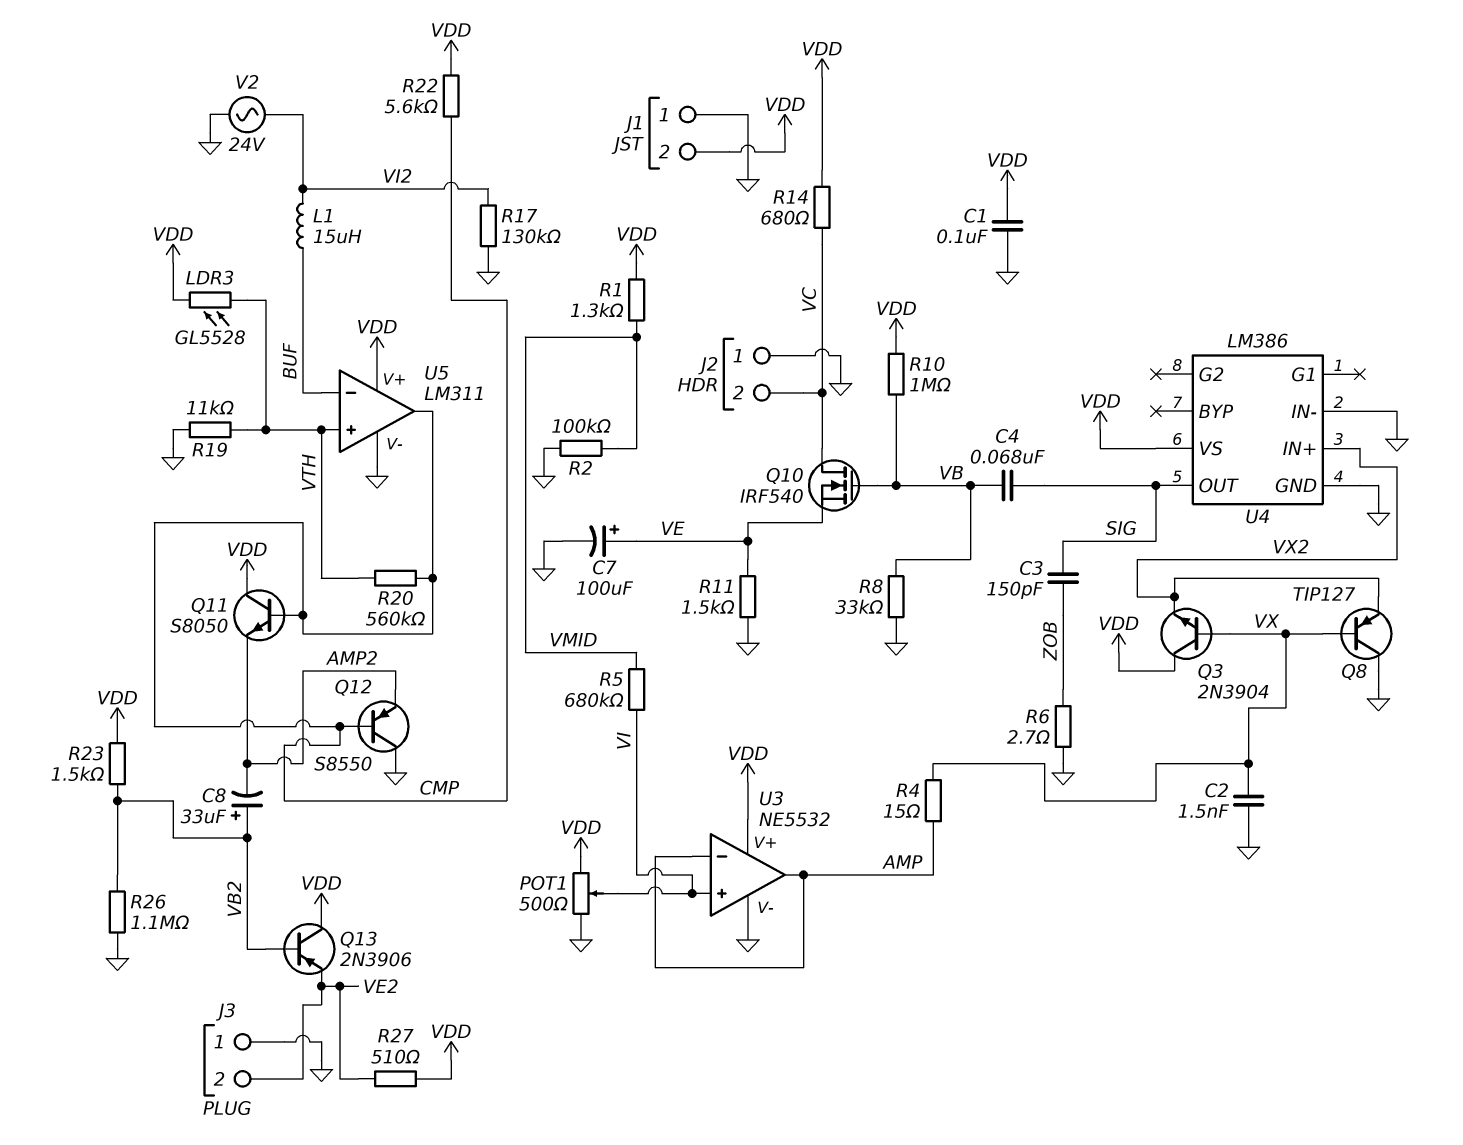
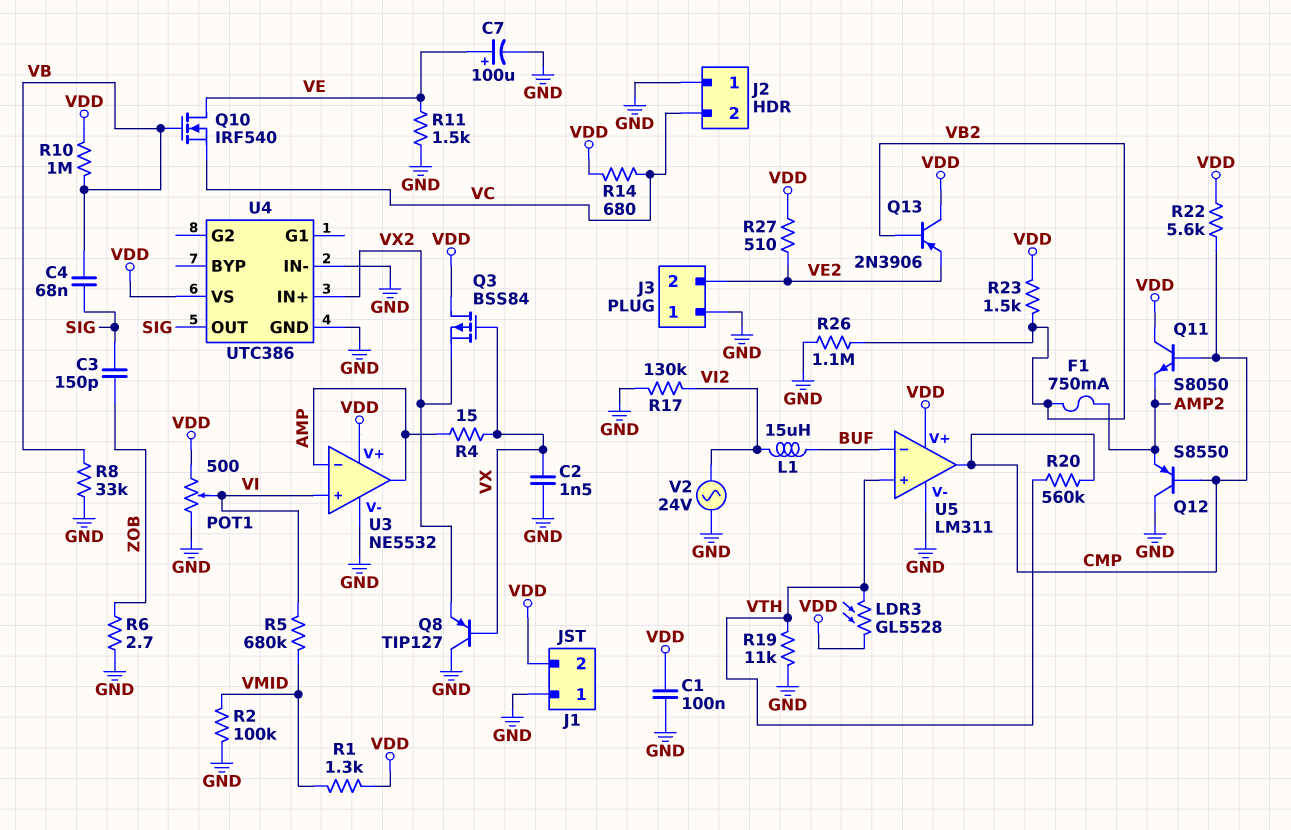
C8: 33uF (plus VB2, minus AMP2) -> none
F1: none -> 750mA (AMP2, VB2)
Q3: NPN 2N3904 (B VX, C VDD, E VX2) -> PMOS BSS84 (G VX, D VDD, S VX2)
Q10: NMOS IRF540 (G VB, D VC, S VE) -> NMOS IRF540 (G VB, D VE, S VC)
U4: LM386 -> UTC386

